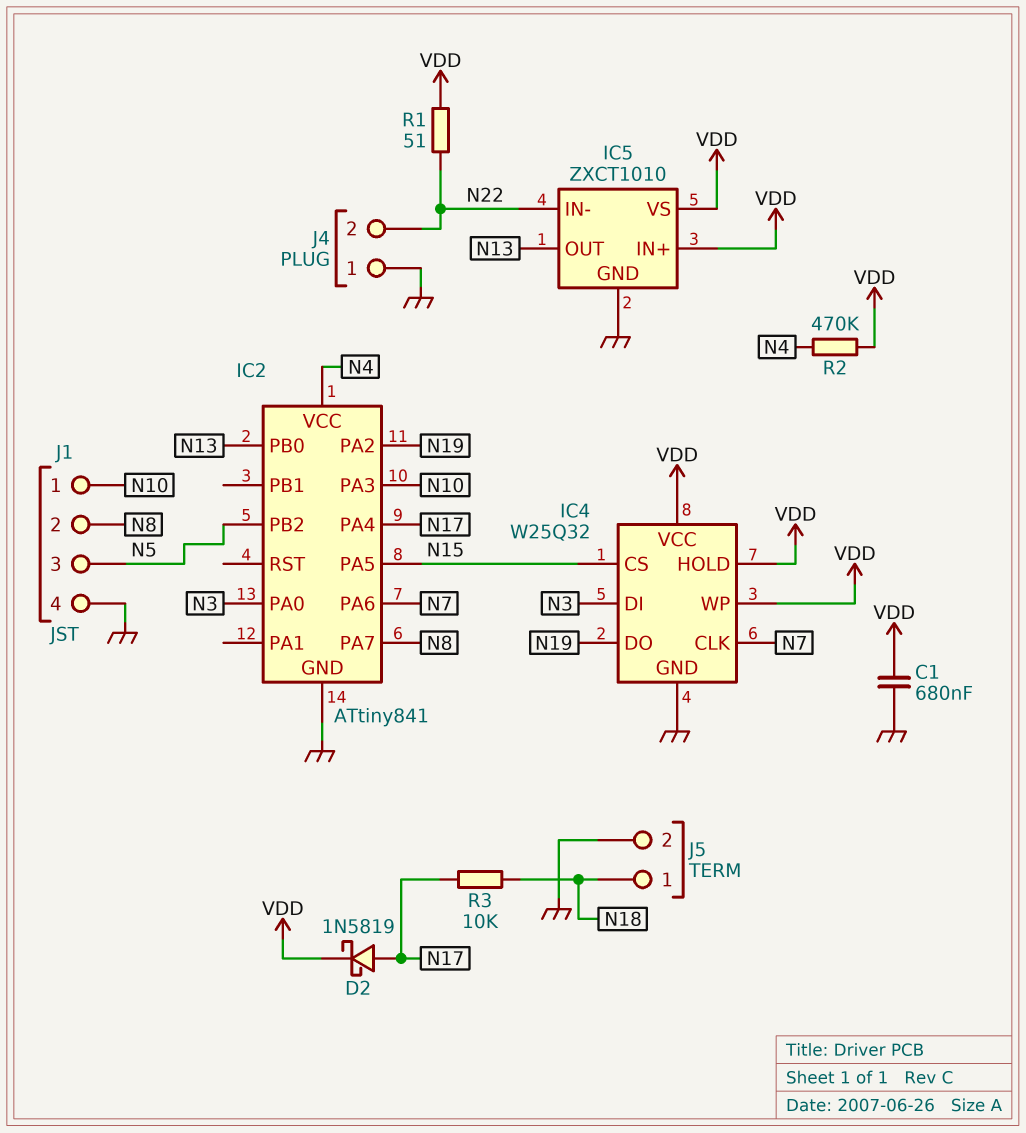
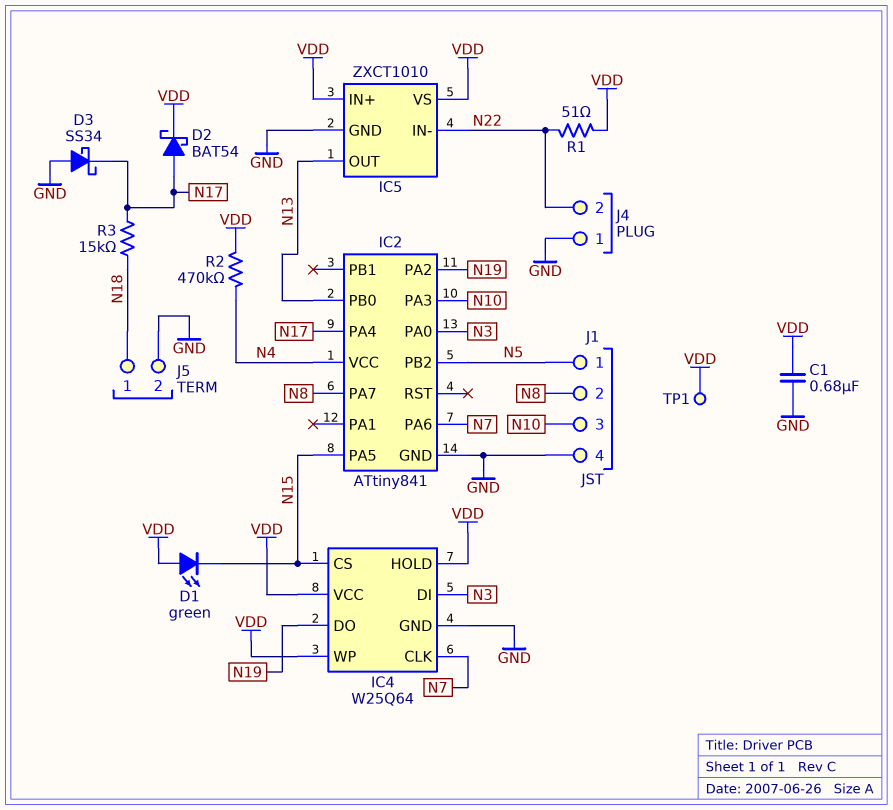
D1: none -> LED green (A VDD, K N15)
D2: schottky 1N5819 (A N17, K VDD) -> schottky BAT54 (A N17, K VDD)
D3: none -> schottky SS34 (A GND, K N17)
IC4: W25Q32 -> W25Q64
J1 pin 1: N10 -> N5
J1 pin 3: N5 -> N10
R3: 10k (N17, N18) -> 15k (N17, N18)
TP1: none -> test point (VDD)

